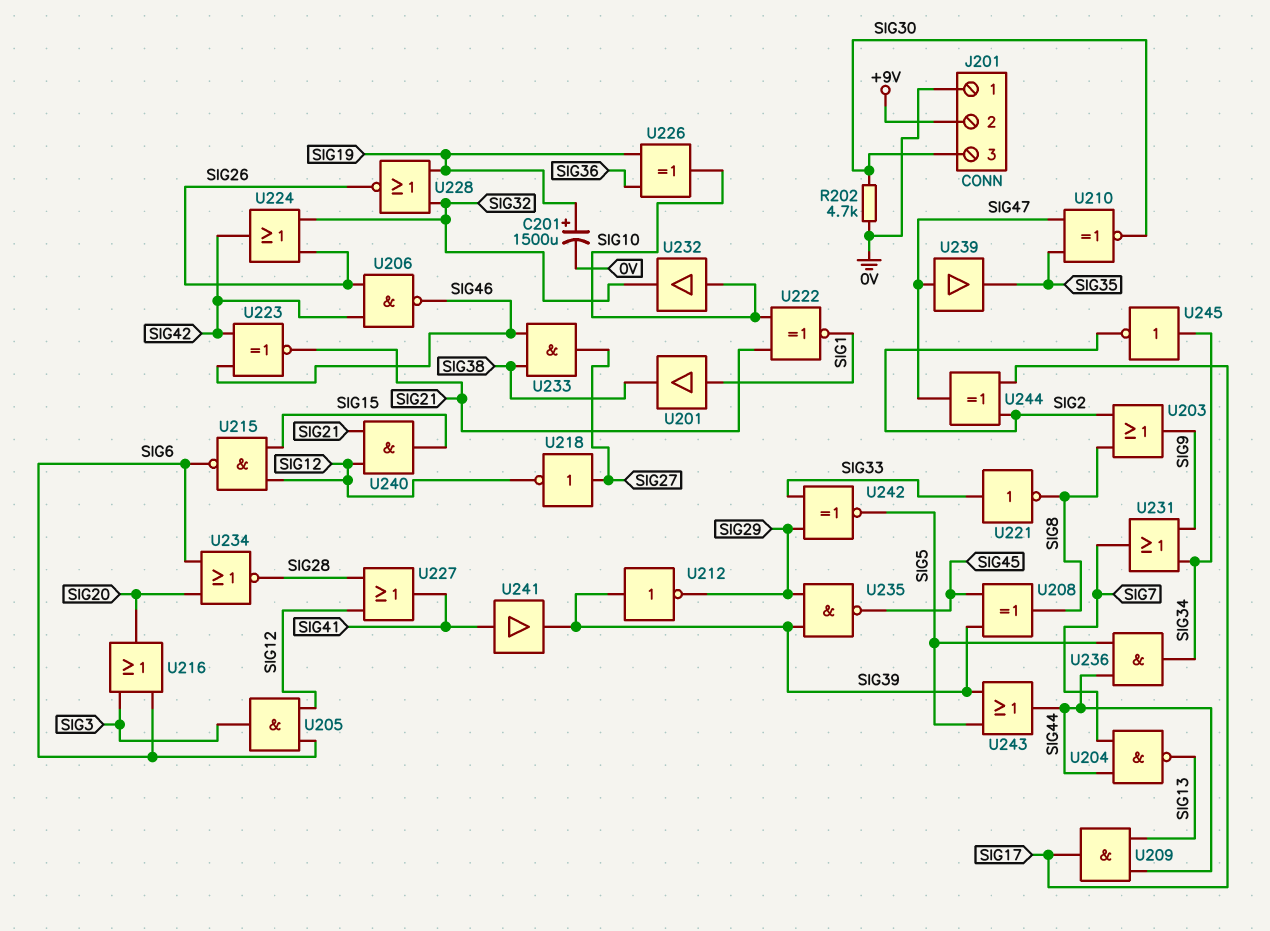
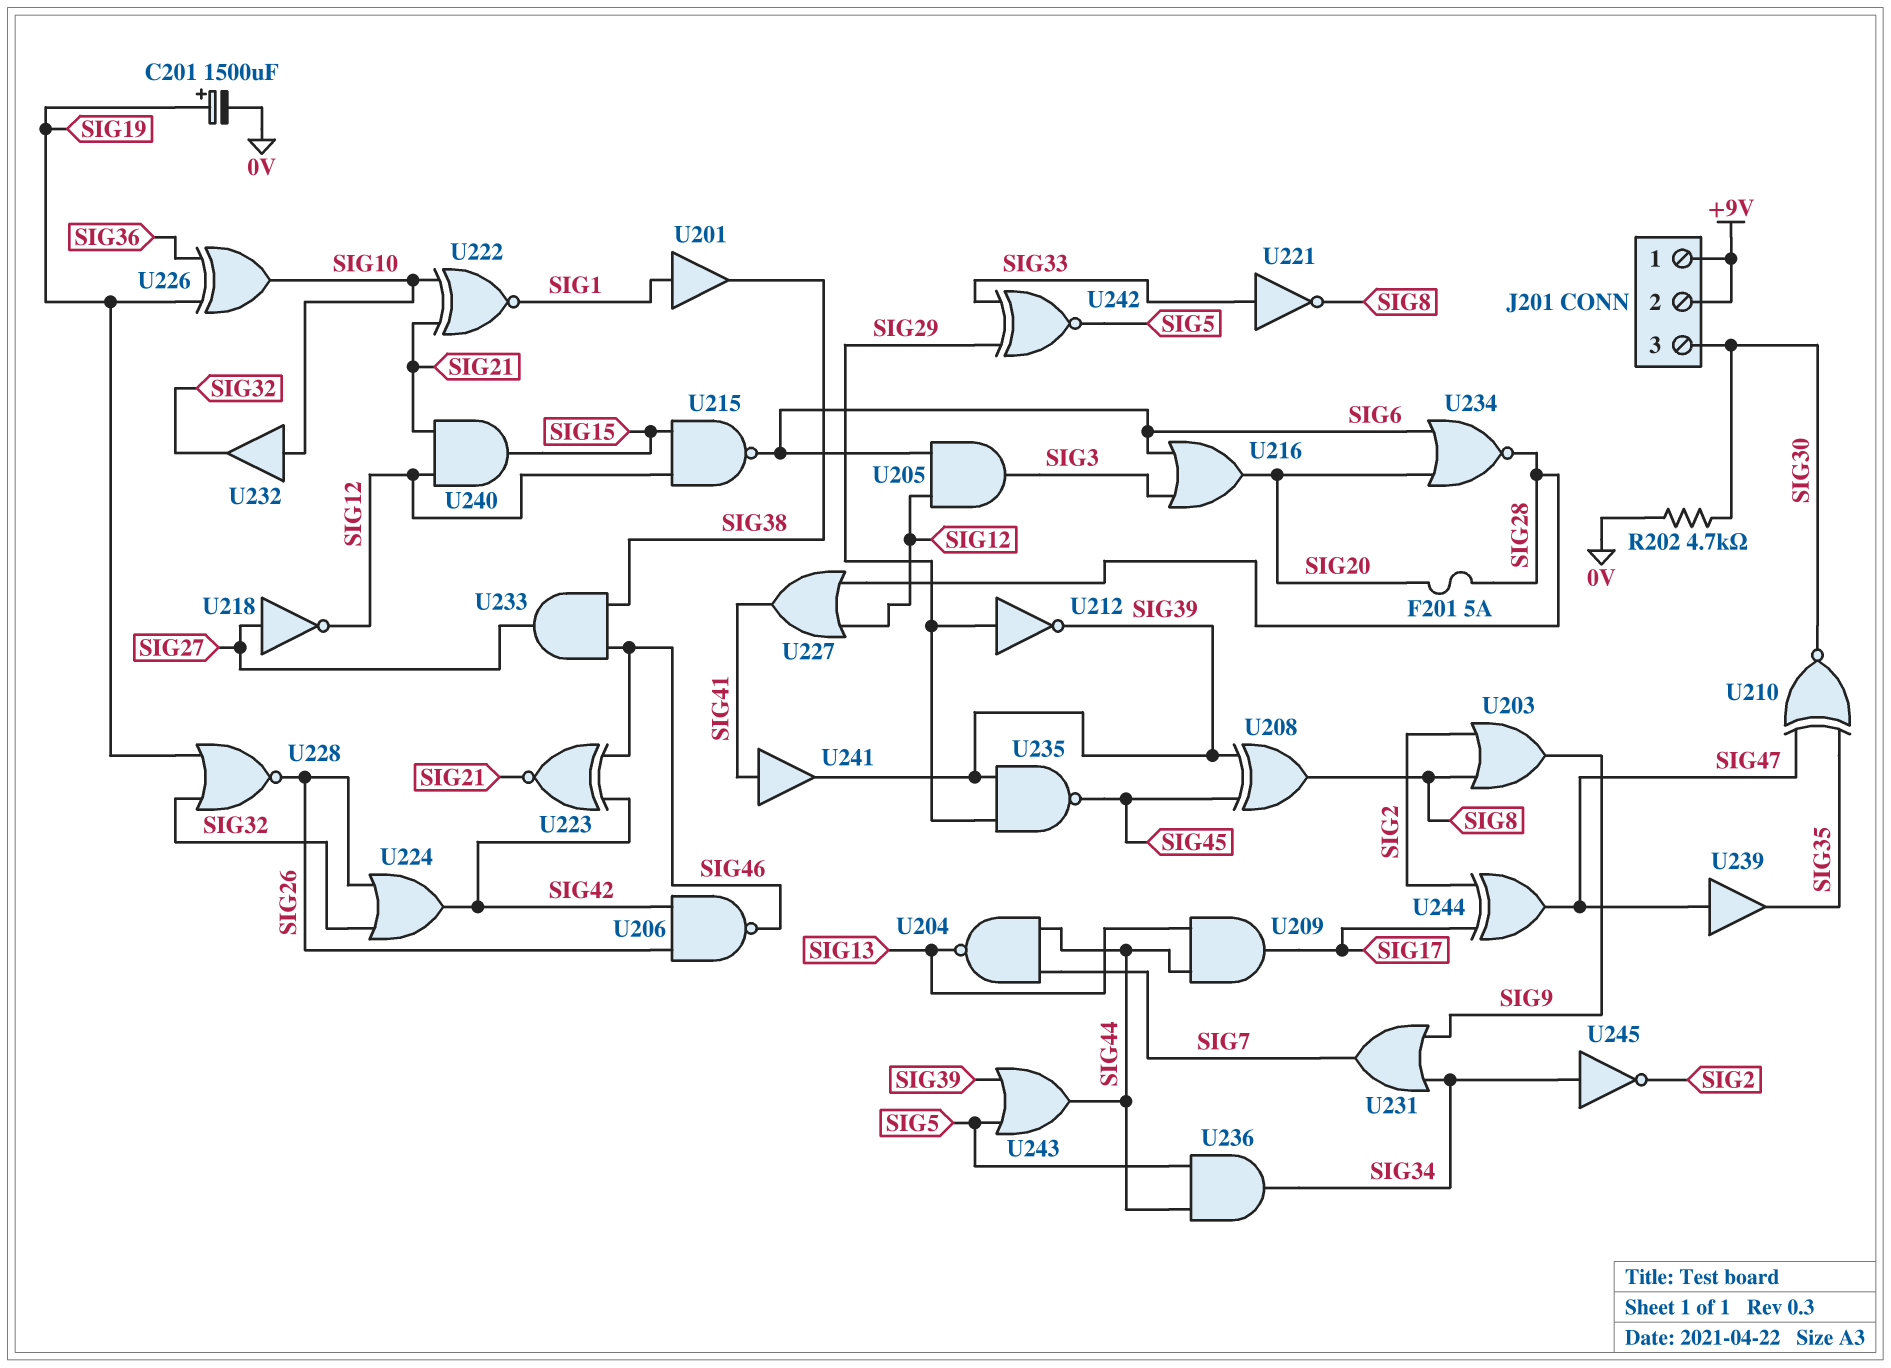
F201: none -> 5A (SIG20, SIG28)
J201 pin 1: 0V -> +9V
U212: NOT (in SIG39, out SIG29) -> NOT (in SIG29, out SIG39)

